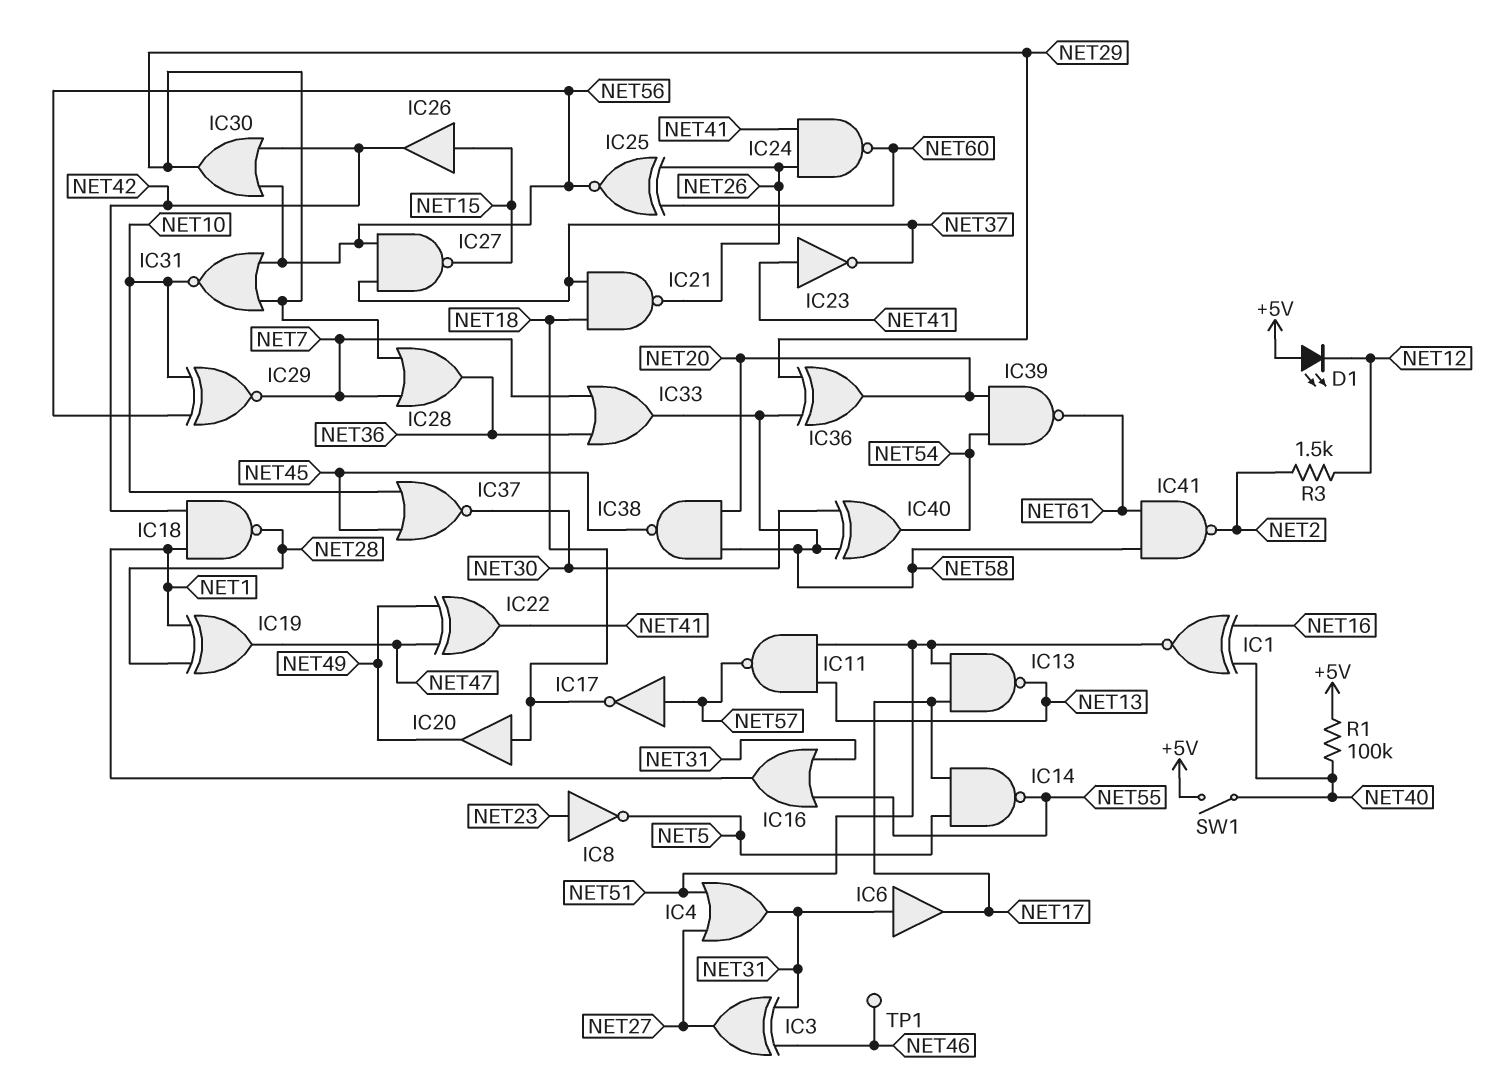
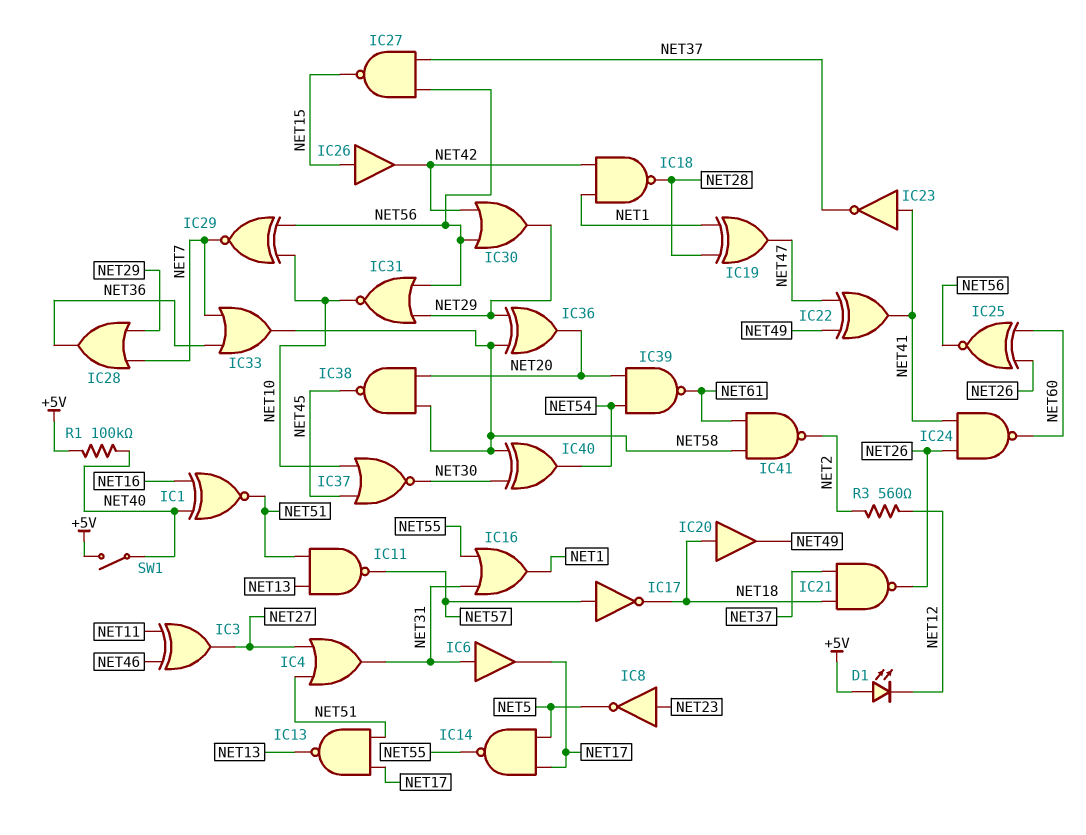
IC3: XOR (in NET31, in NET46, out NET27) -> XOR (in NET11, in NET46, out NET27)
R3: 1.5k (NET2, NET12) -> 560 (NET2, NET12)
TP1: test point (NET46) -> none

